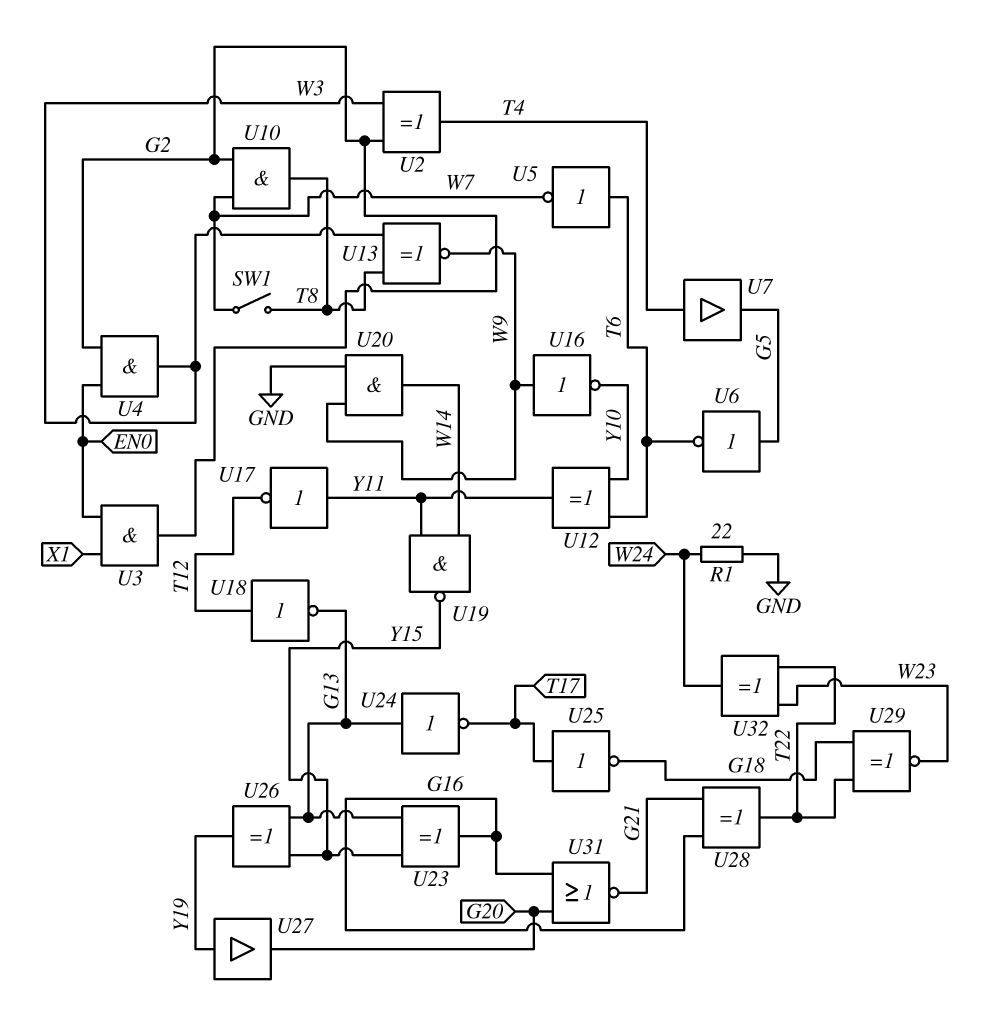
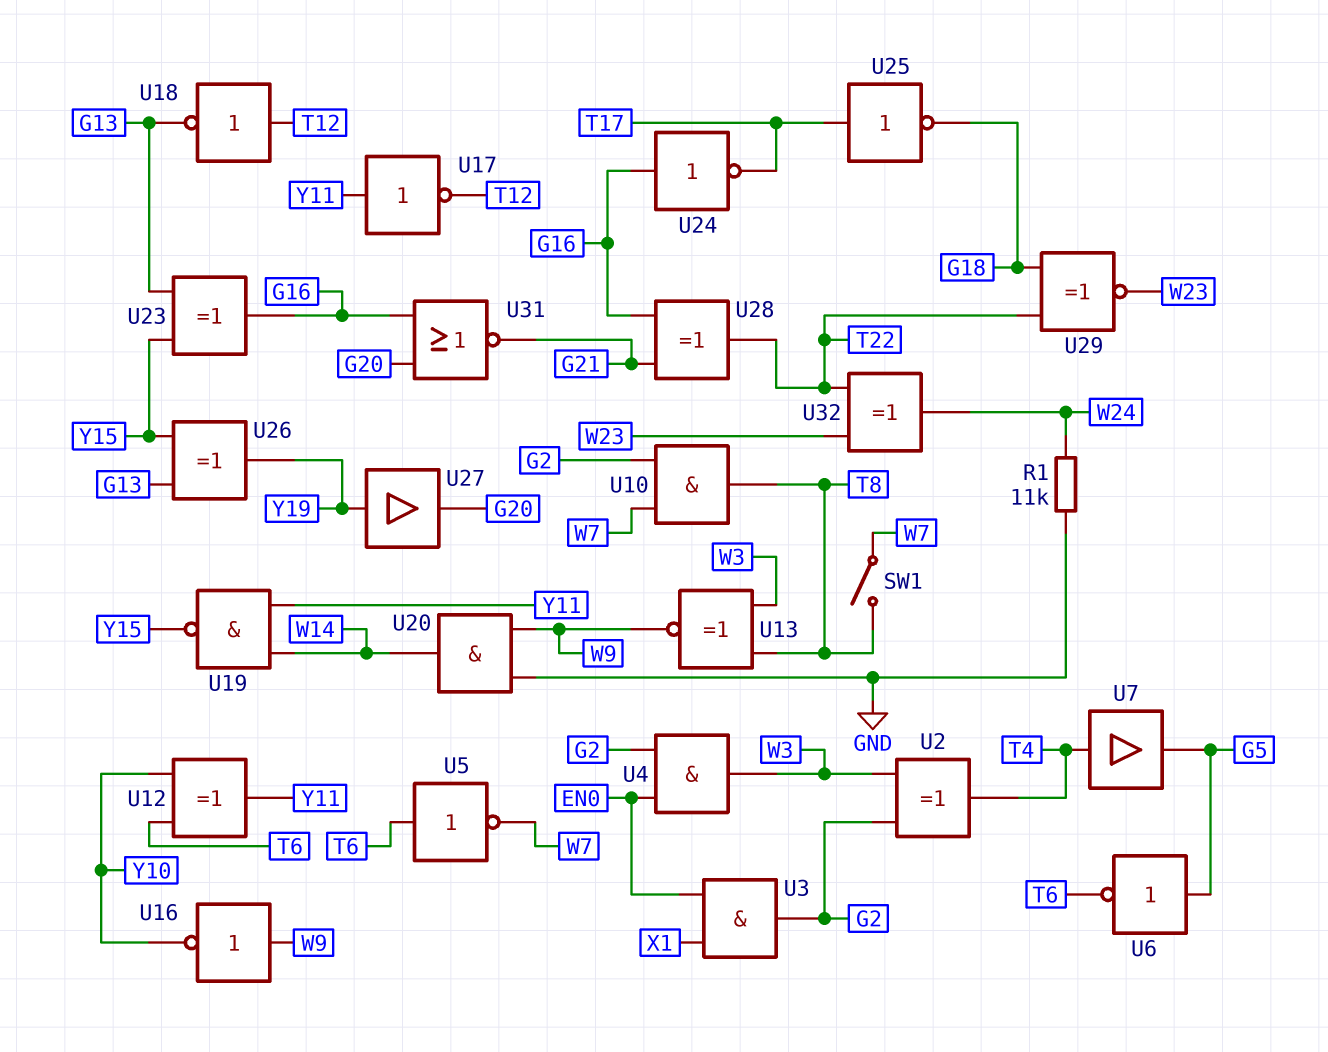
R1: 22 (GND, W24) -> 11k (GND, W24)
U24: NOT (in G13, out T17) -> NOT (in G16, out T17)

